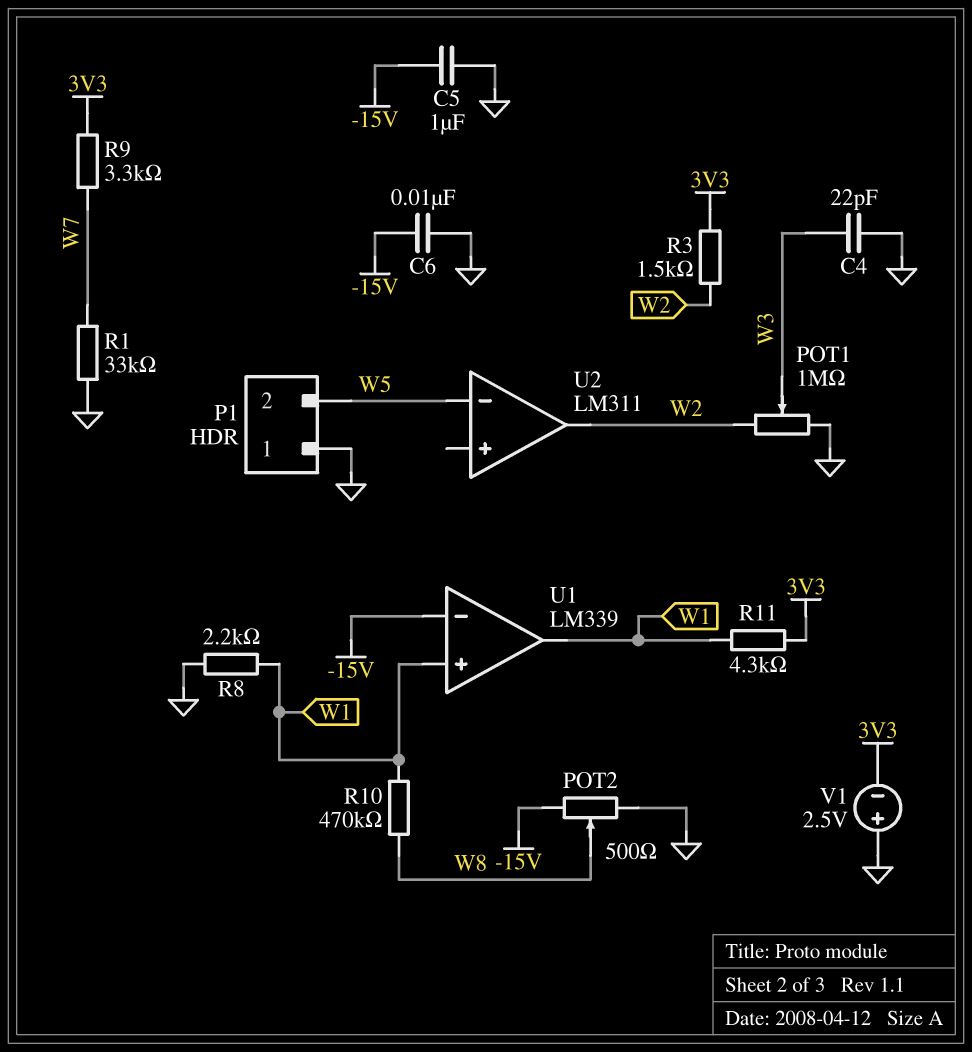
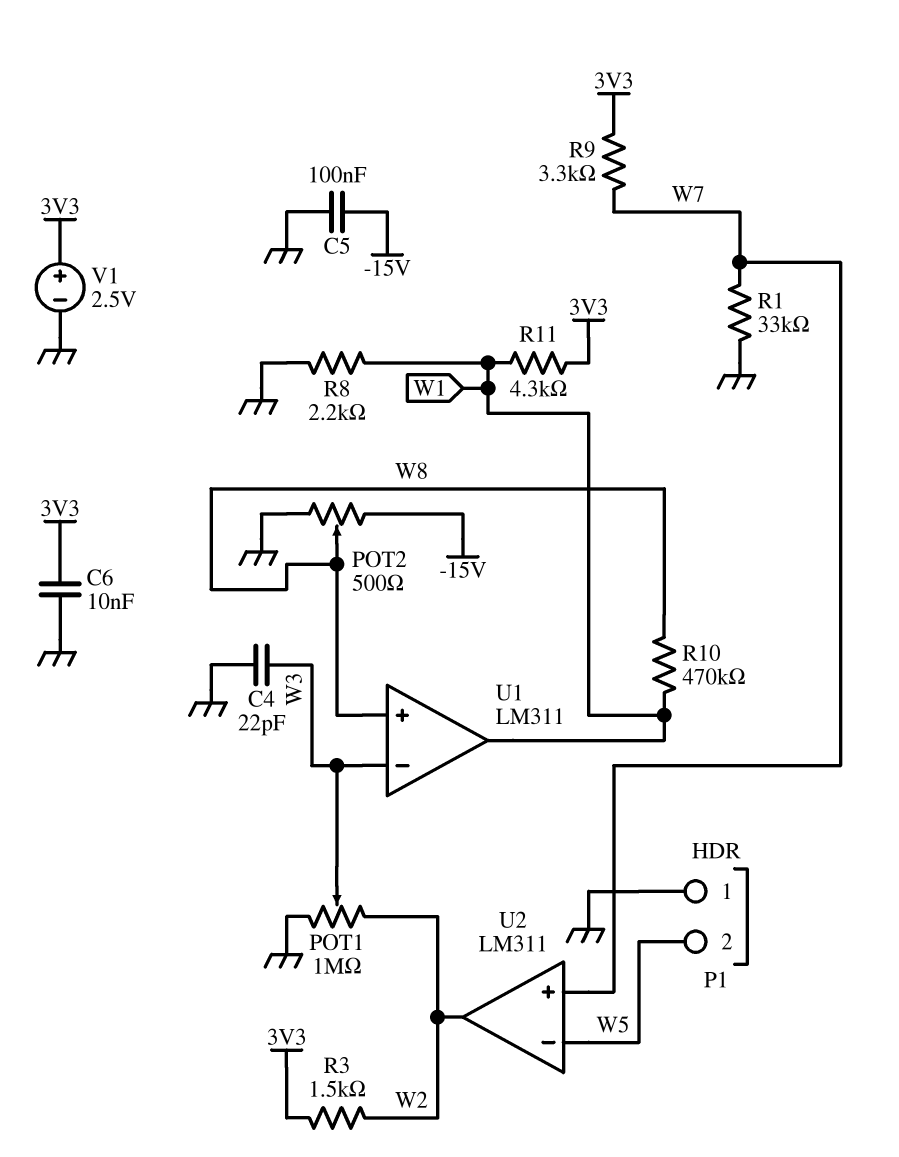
C5: 1uF (-15V, GND) -> 100nF (-15V, GND)
C6: 10nF (-15V, GND) -> 10nF (3V3, GND)
U1: LM339 -> LM311
U1 pin in+: W1 -> W8
U1 pin in-: -15V -> W3
U2 pin in+: none -> W7
V1: 2.5V (plus GND, minus 3V3) -> 2.5V (plus 3V3, minus GND)

